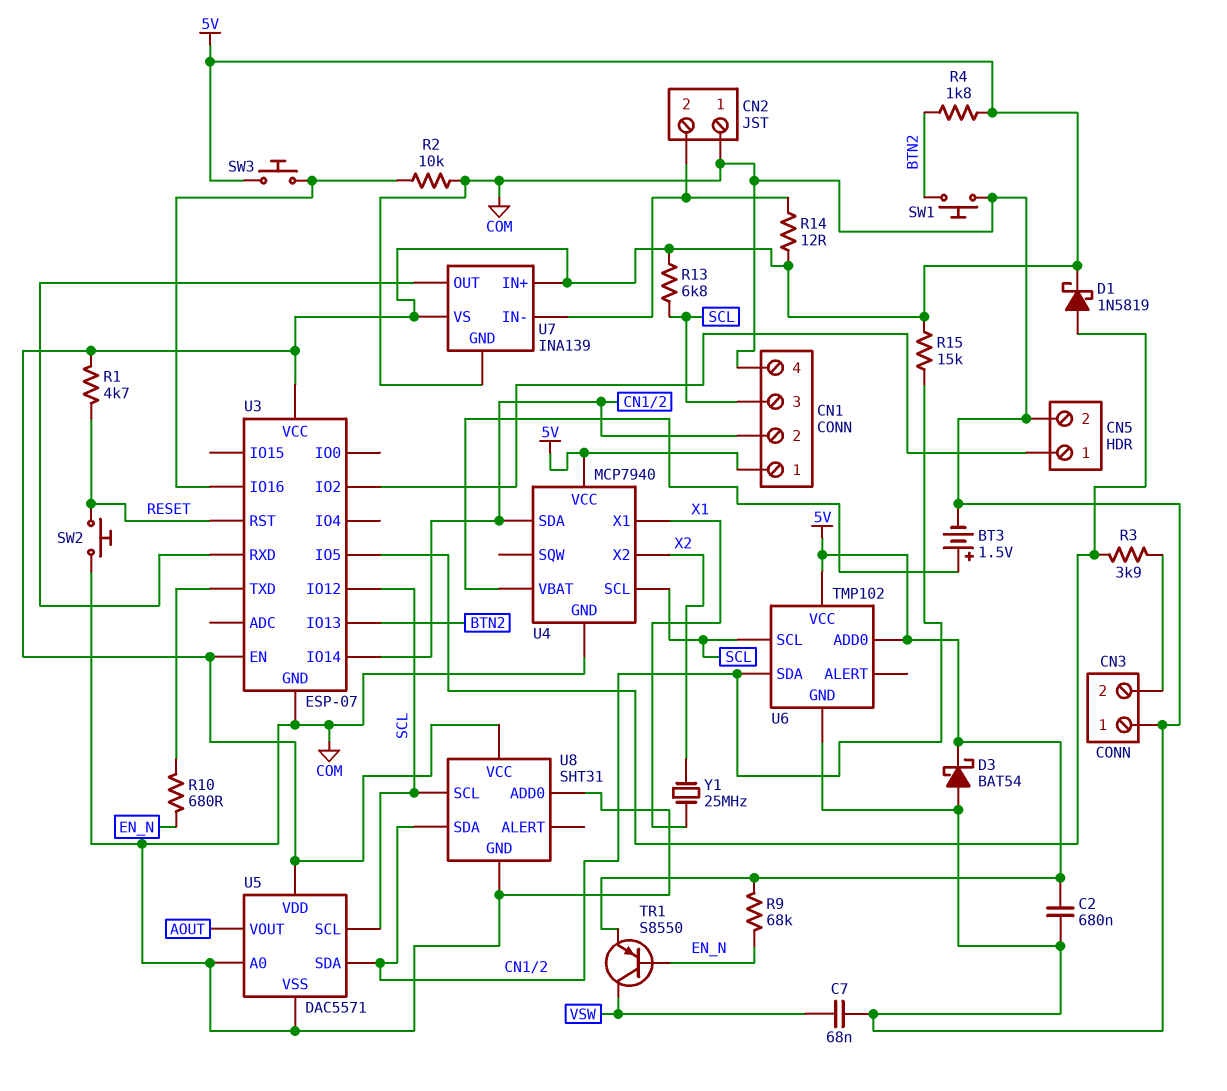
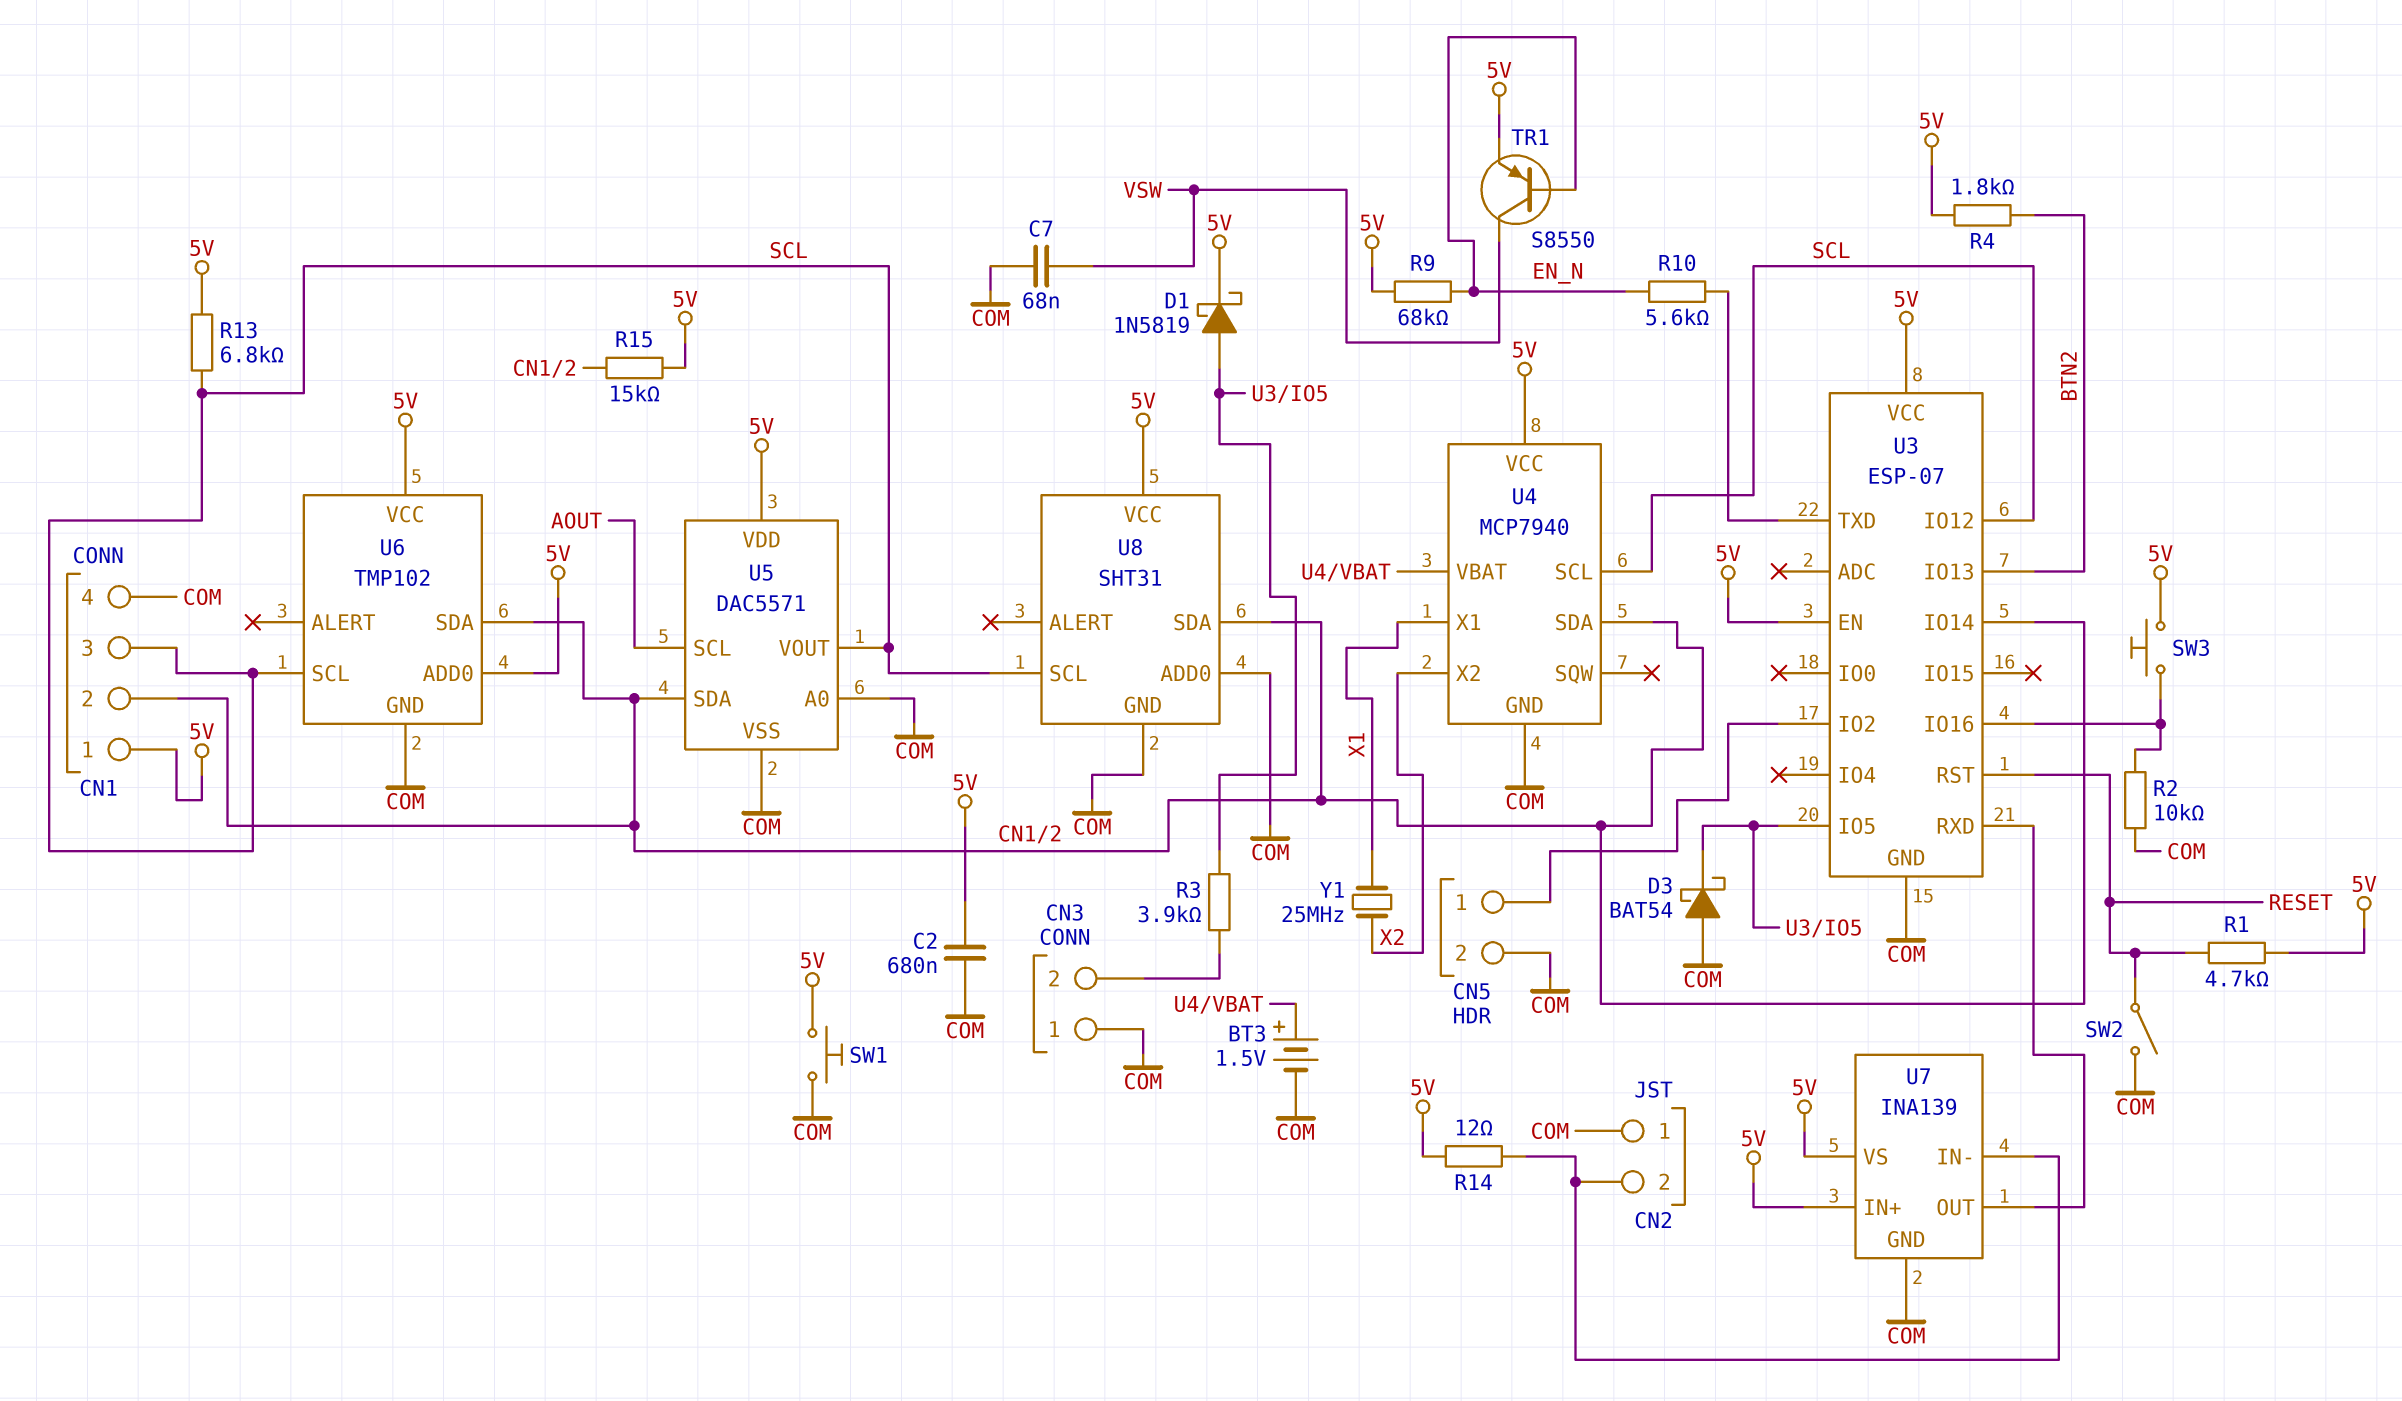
D3: schottky BAT54 (A COM, K 5V) -> schottky BAT54 (A COM, K U3/IO5)
R10: 680 (EN_N, U3/TXD) -> 5.6k (EN_N, U3/TXD)
SW1: button (BTN2, COM) -> button (5V, COM)
SW2: button (COM, RESET) -> switch (COM, RESET)
U5 pin SCL: SCL -> AOUT
U5 pin VOUT: AOUT -> SCL

